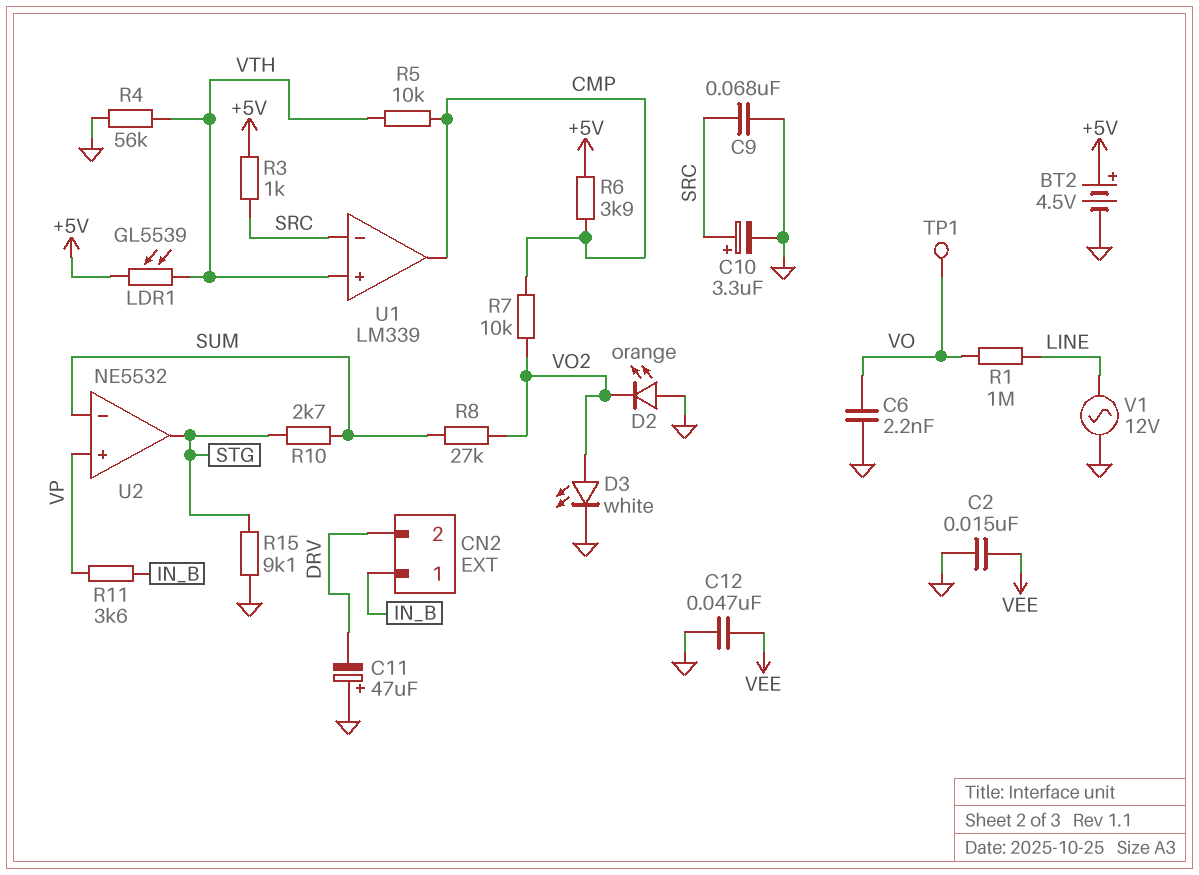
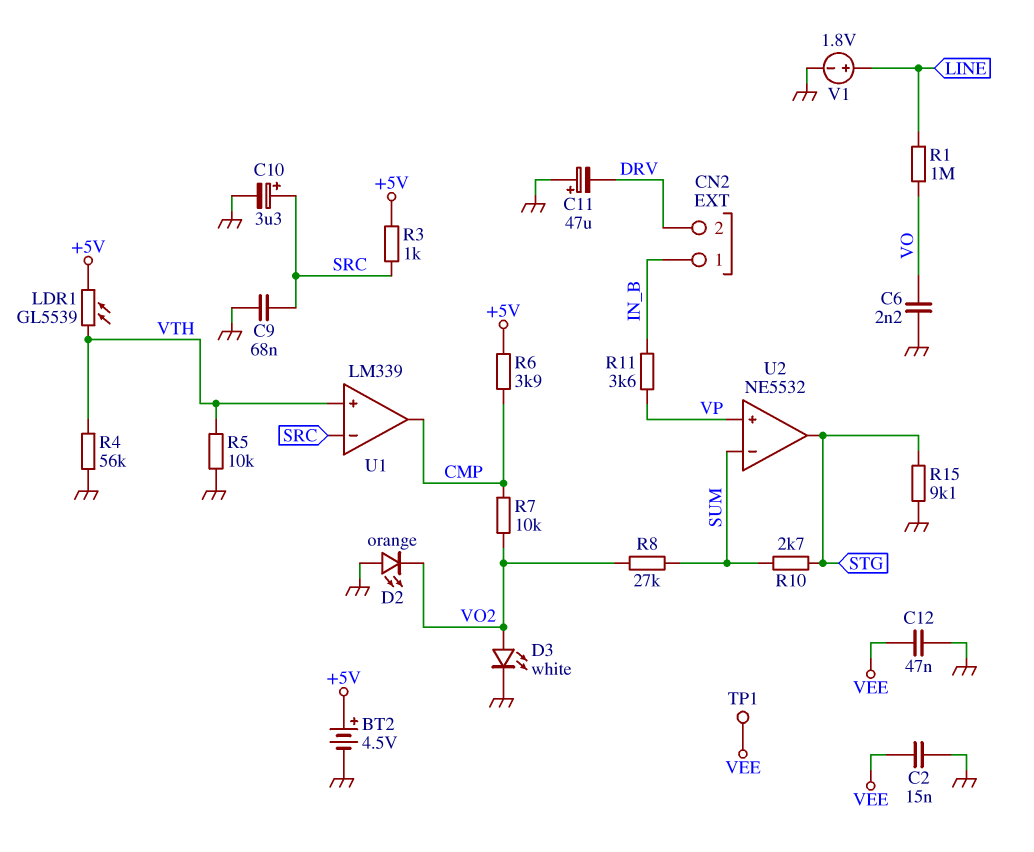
R5: 10k (CMP, VTH) -> 10k (GND, VTH)
TP1: test point (VO) -> test point (VEE)
V1: AC 12V (GND, LINE) -> 1.8V (plus LINE, minus GND)

